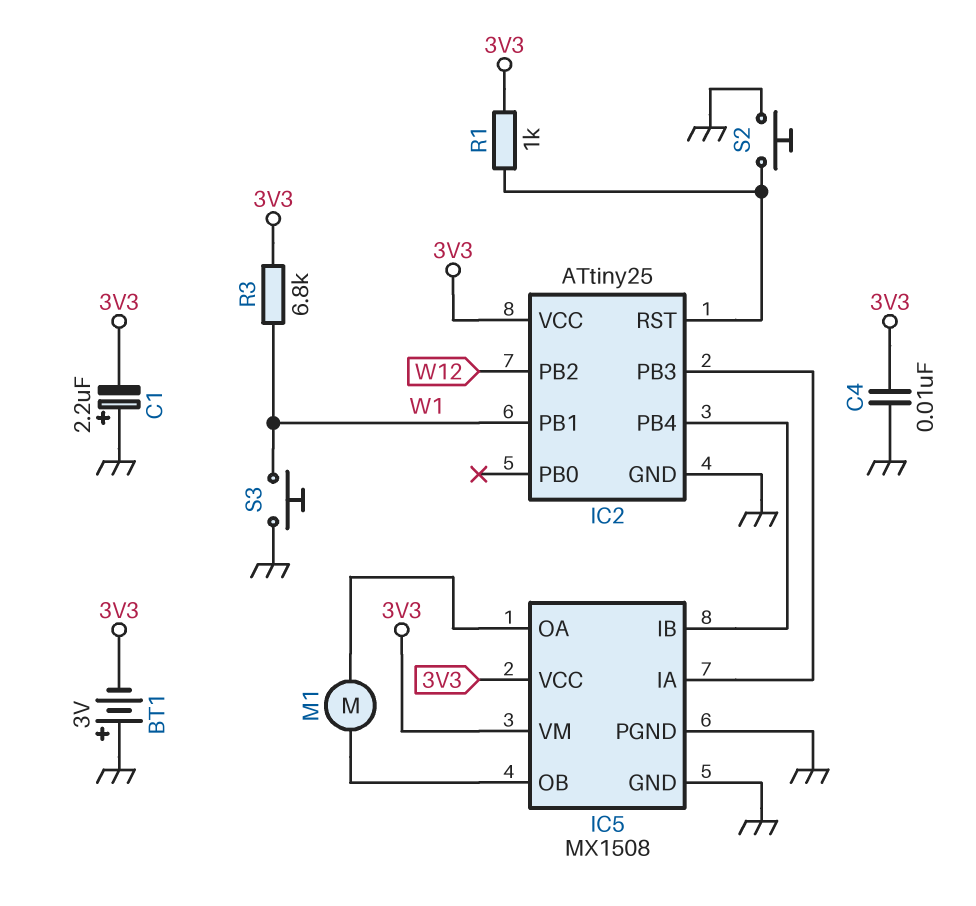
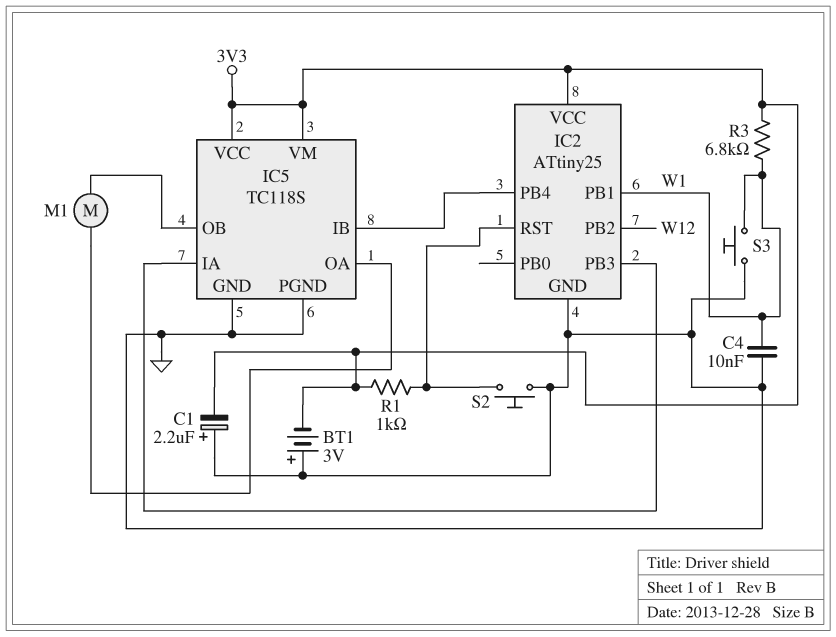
C4: 10nF (3V3, GND) -> 10nF (GND, W1)
IC5: MX1508 -> TC118S

